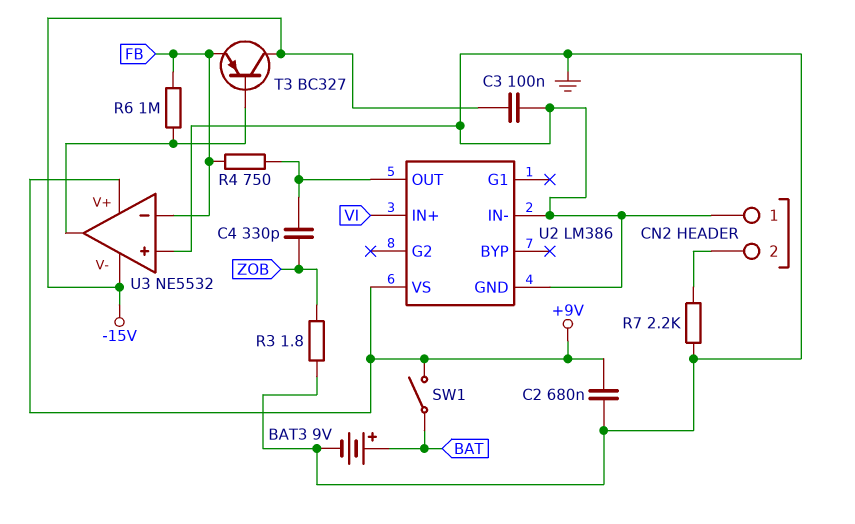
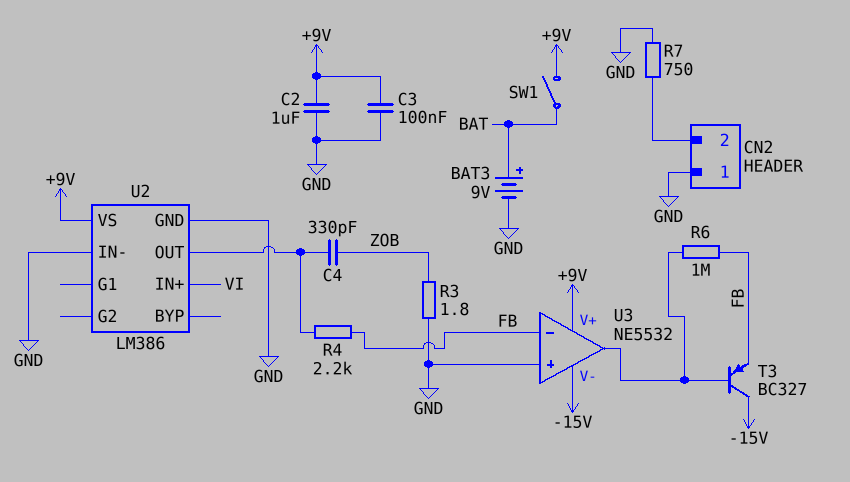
C2: 680nF (+9V, GND) -> 1uF (+9V, GND)
C3: 100nF (-15V, GND) -> 100nF (+9V, GND)
R4: 750 (FB, U2/OUT) -> 2.2k (FB, U2/OUT)
R7: 2.2k (CN2/2, GND) -> 750 (CN2/2, GND)

